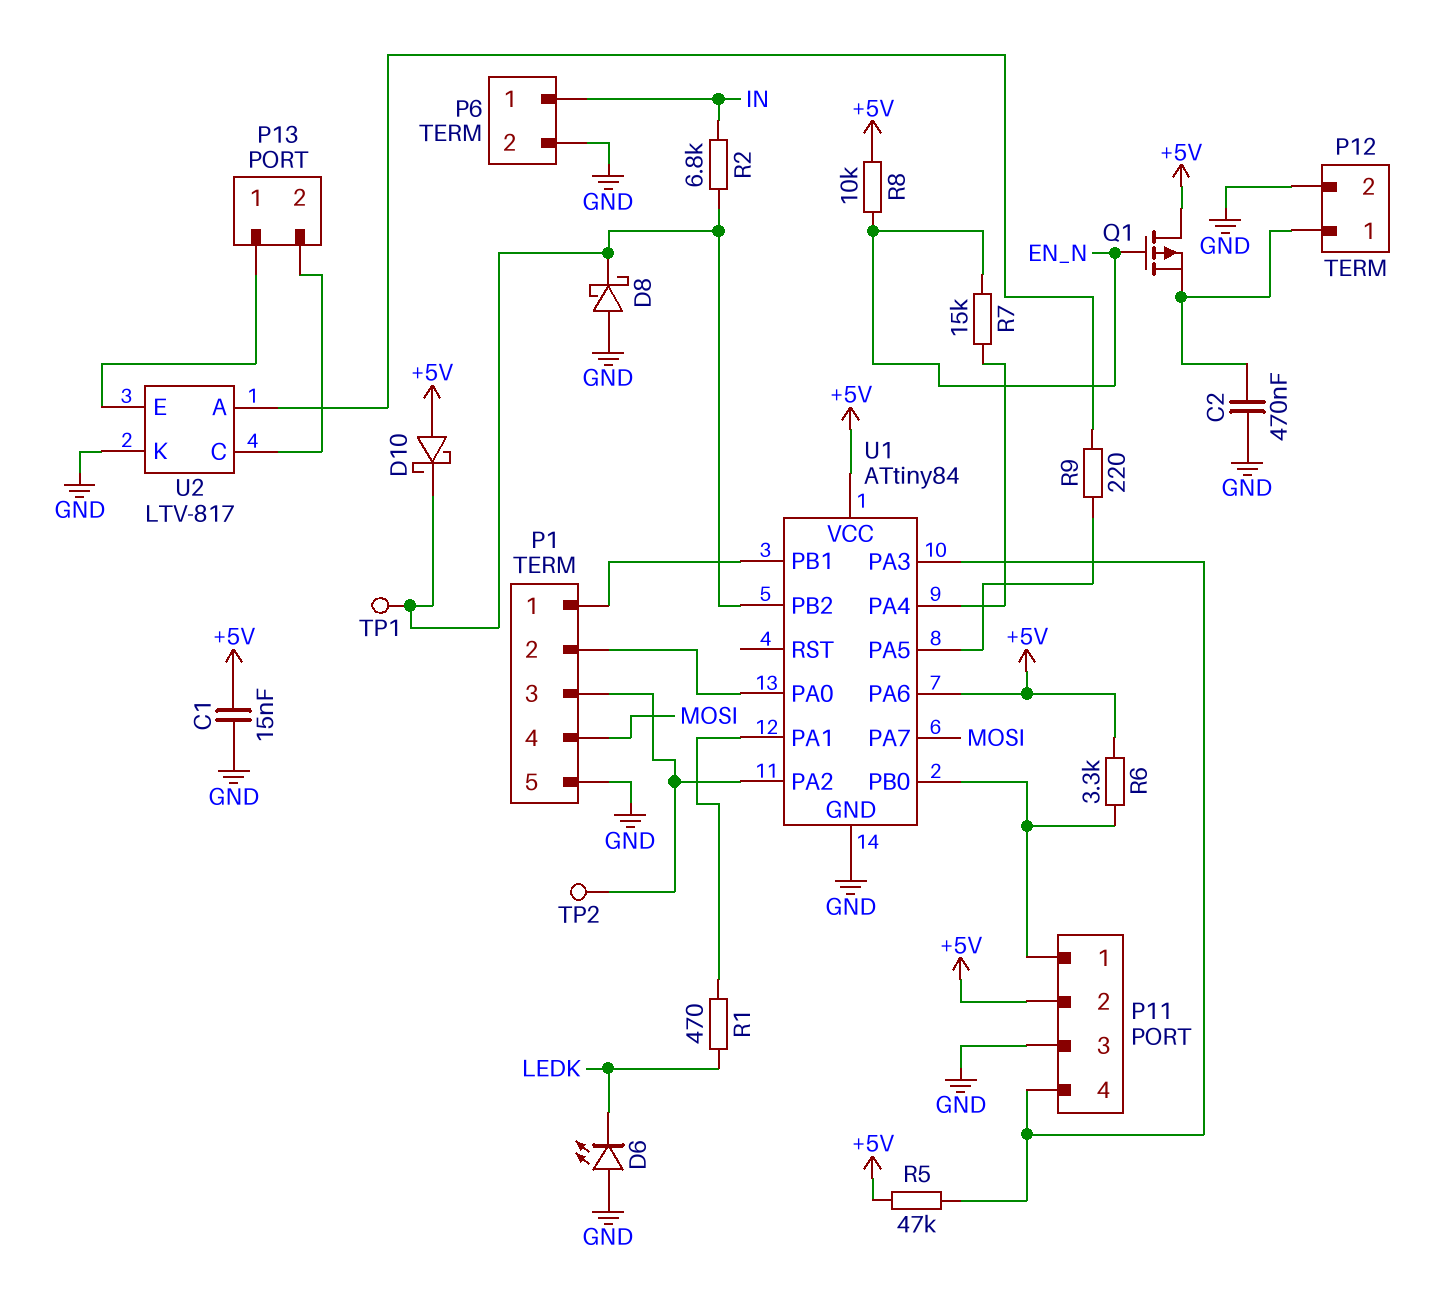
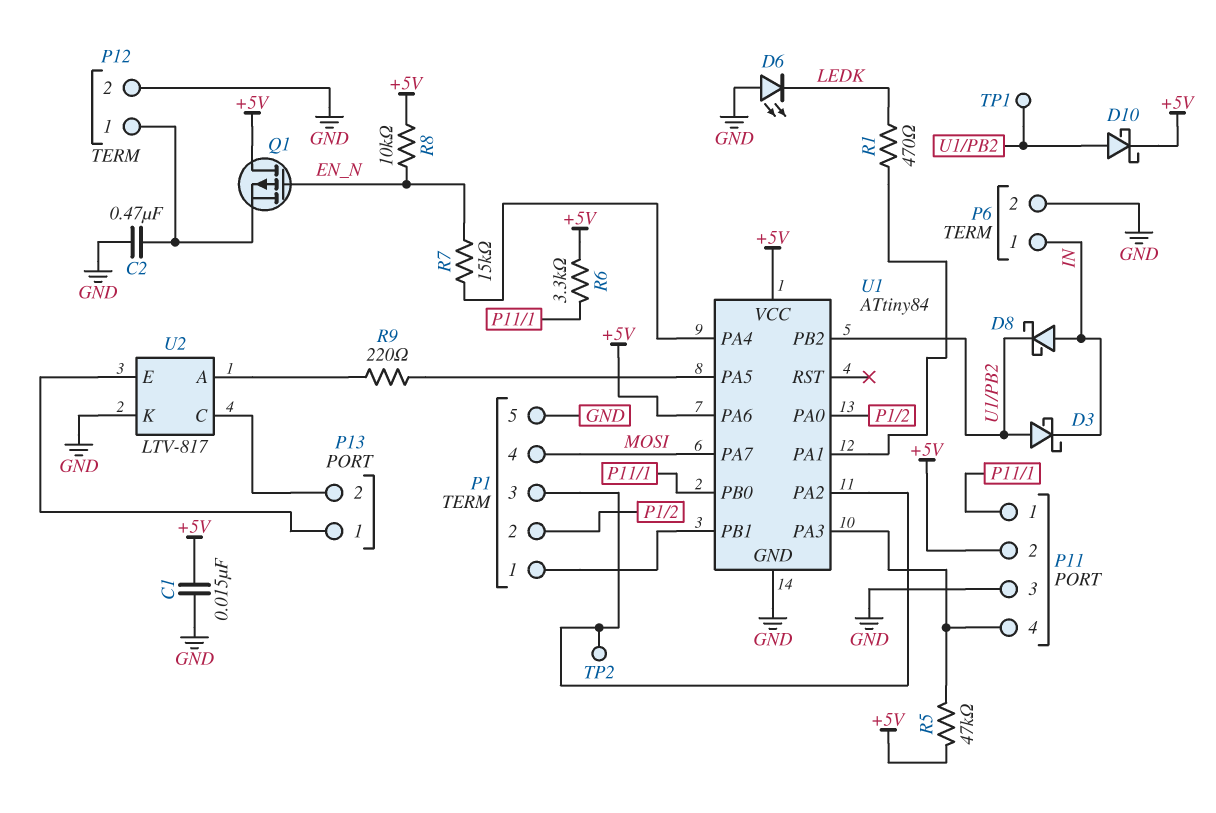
D3: none -> schottky (A U1/PB2, K IN)
D8: schottky (A GND, K U1/PB2) -> schottky (A IN, K U1/PB2)
D10: schottky (A +5V, K U1/PB2) -> schottky (A U1/PB2, K +5V)
R2: 6.8k (IN, U1/PB2) -> none

